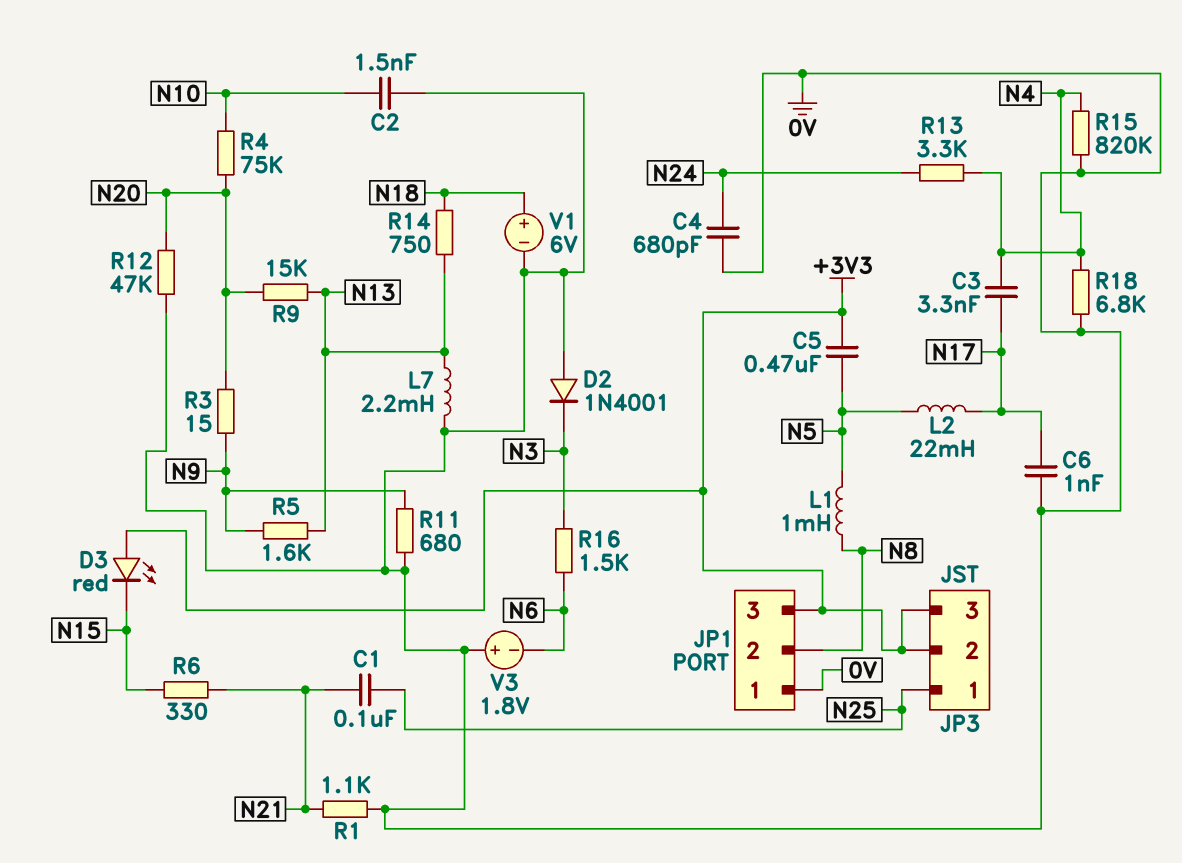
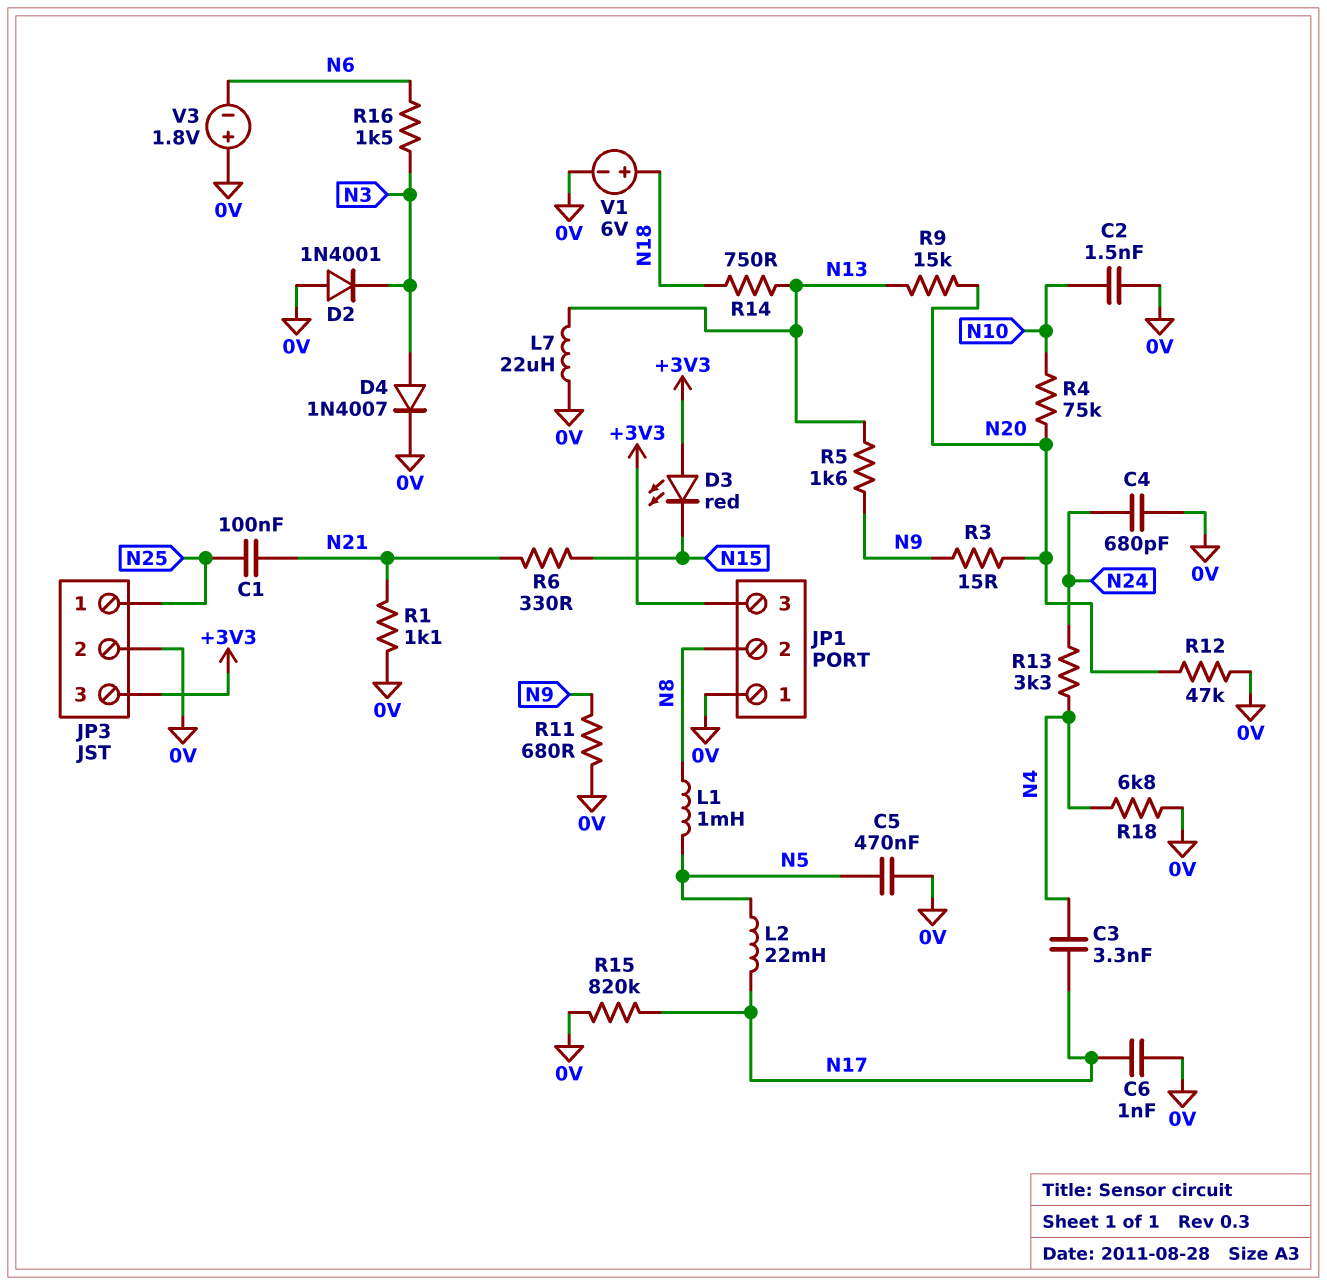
C5: 470nF (+3V3, N5) -> 470nF (0V, N5)
D4: none -> diode 1N4007 (A N3, K 0V)
JP3 pin 2: +3V3 -> 0V
L7: 2.2mH (0V, N13) -> 22uH (0V, N13)
R15: 820k (0V, N4) -> 820k (0V, N17)

